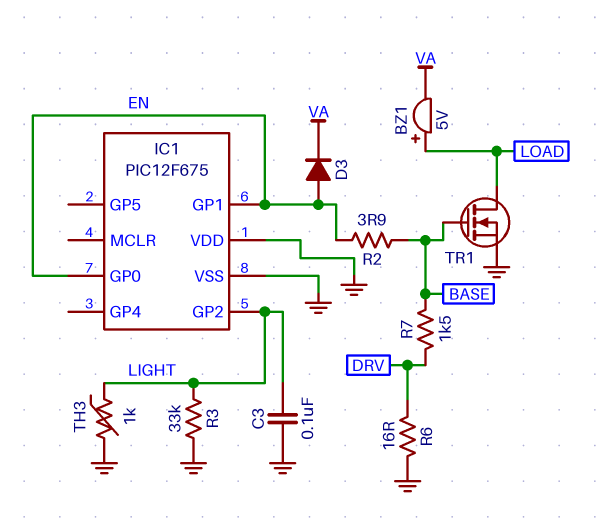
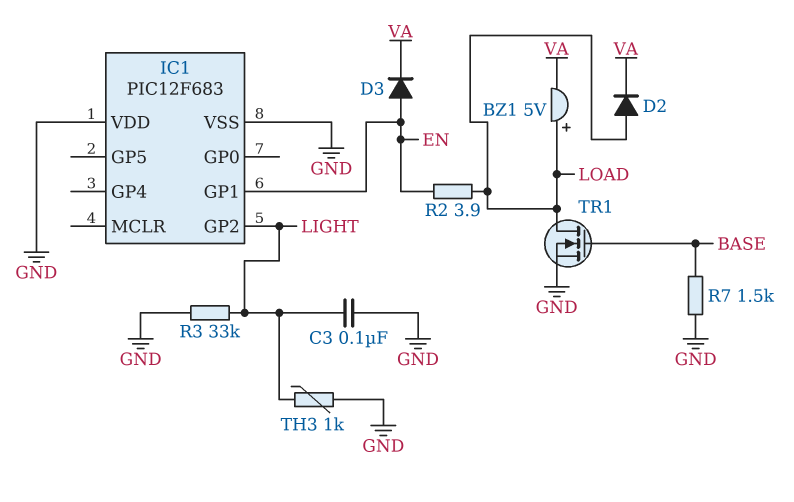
D2: none -> diode (A LOAD, K VA)
IC1: PIC12F675 -> PIC12F683
IC1 pin GP0: EN -> none
R2: 3.9 (BASE, EN) -> 3.9 (EN, LOAD)
R6: 16 (DRV, GND) -> none
R7: 1.5k (BASE, DRV) -> 1.5k (BASE, GND)

